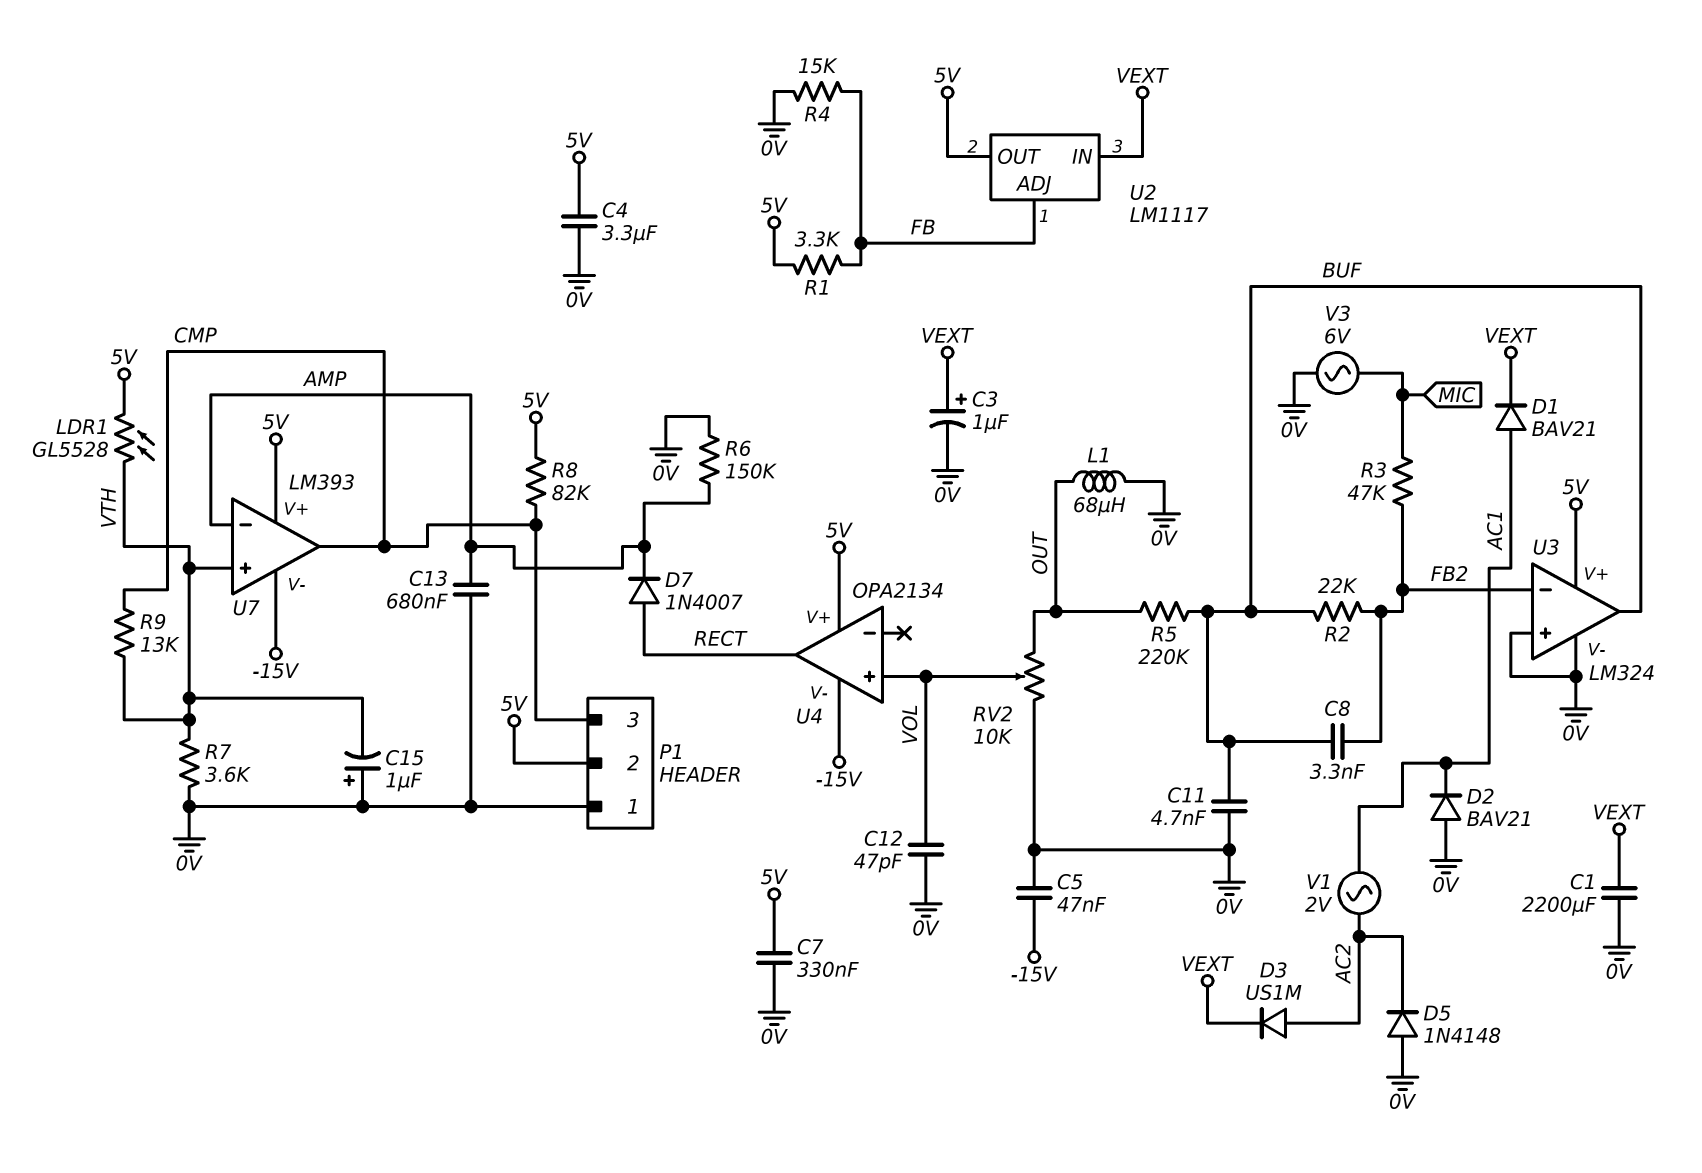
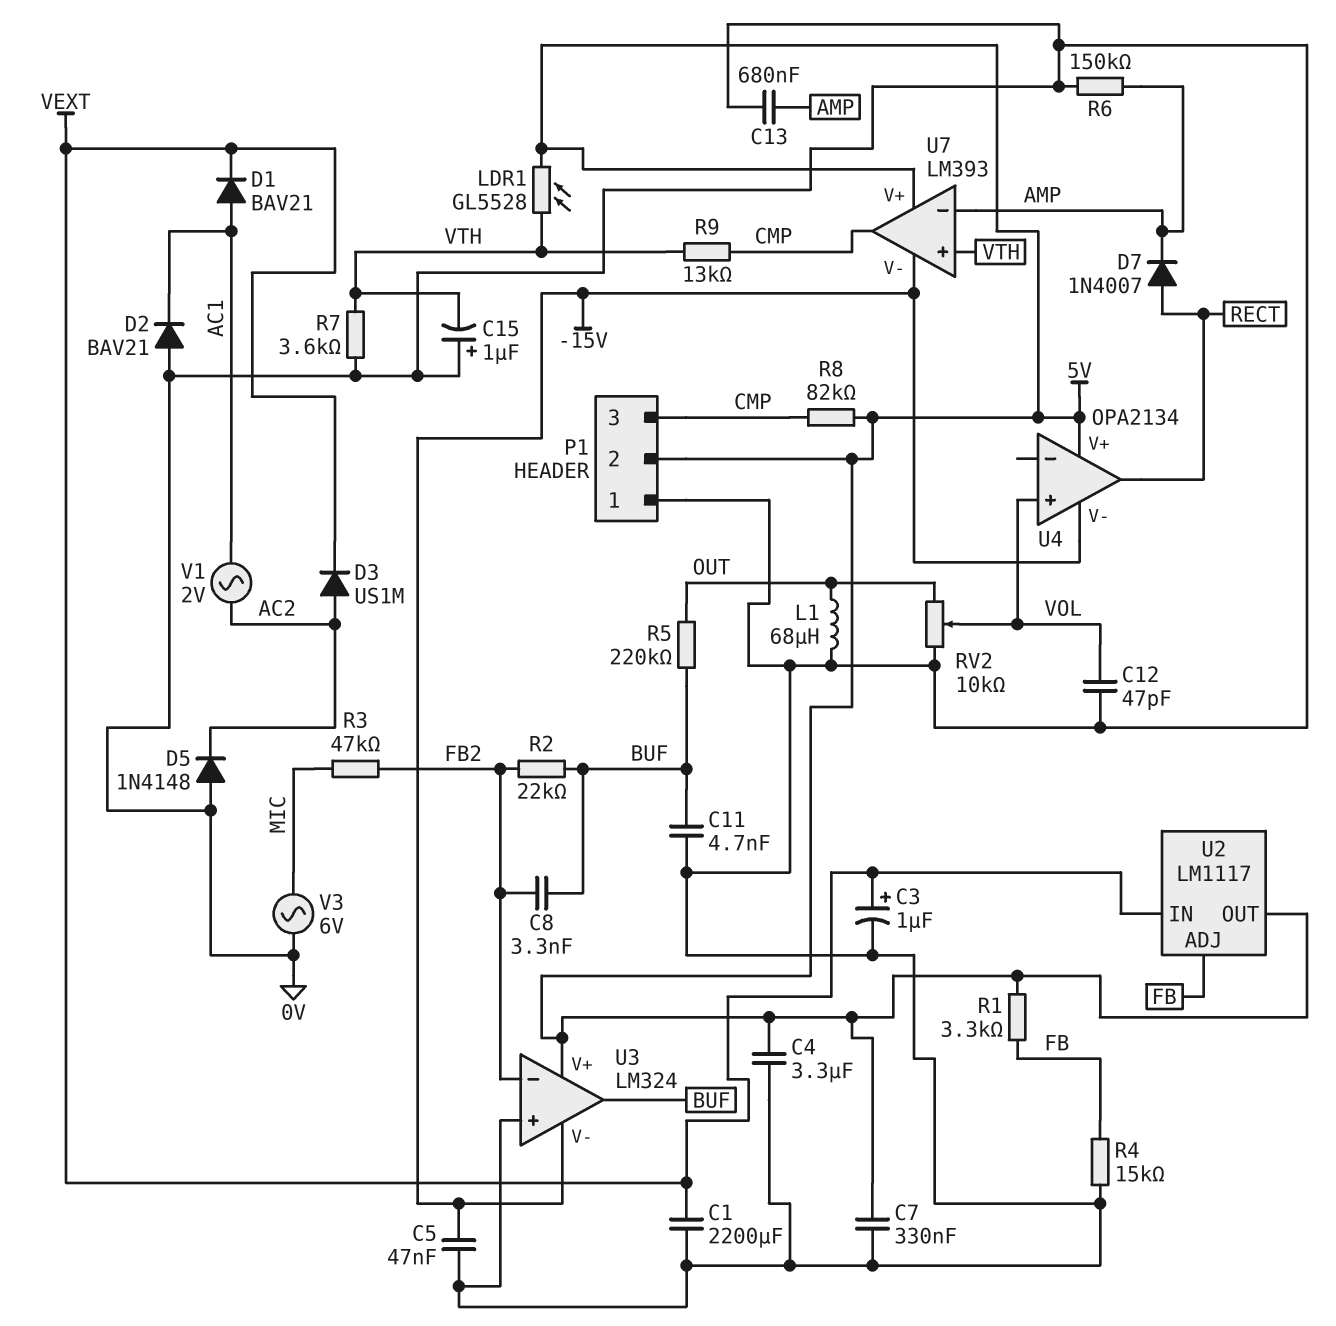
U3 pin V-: 0V -> -15V

